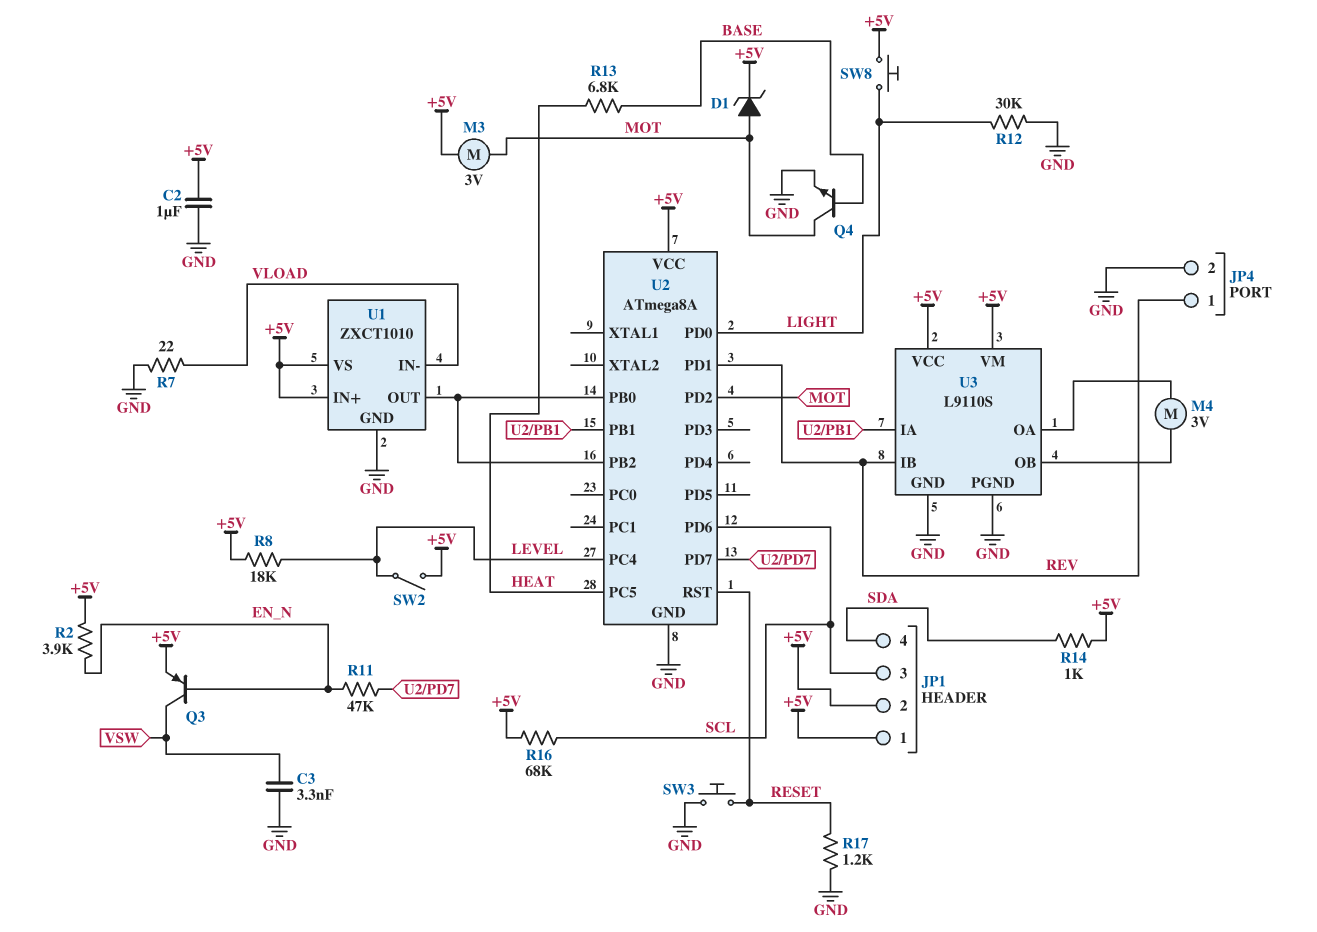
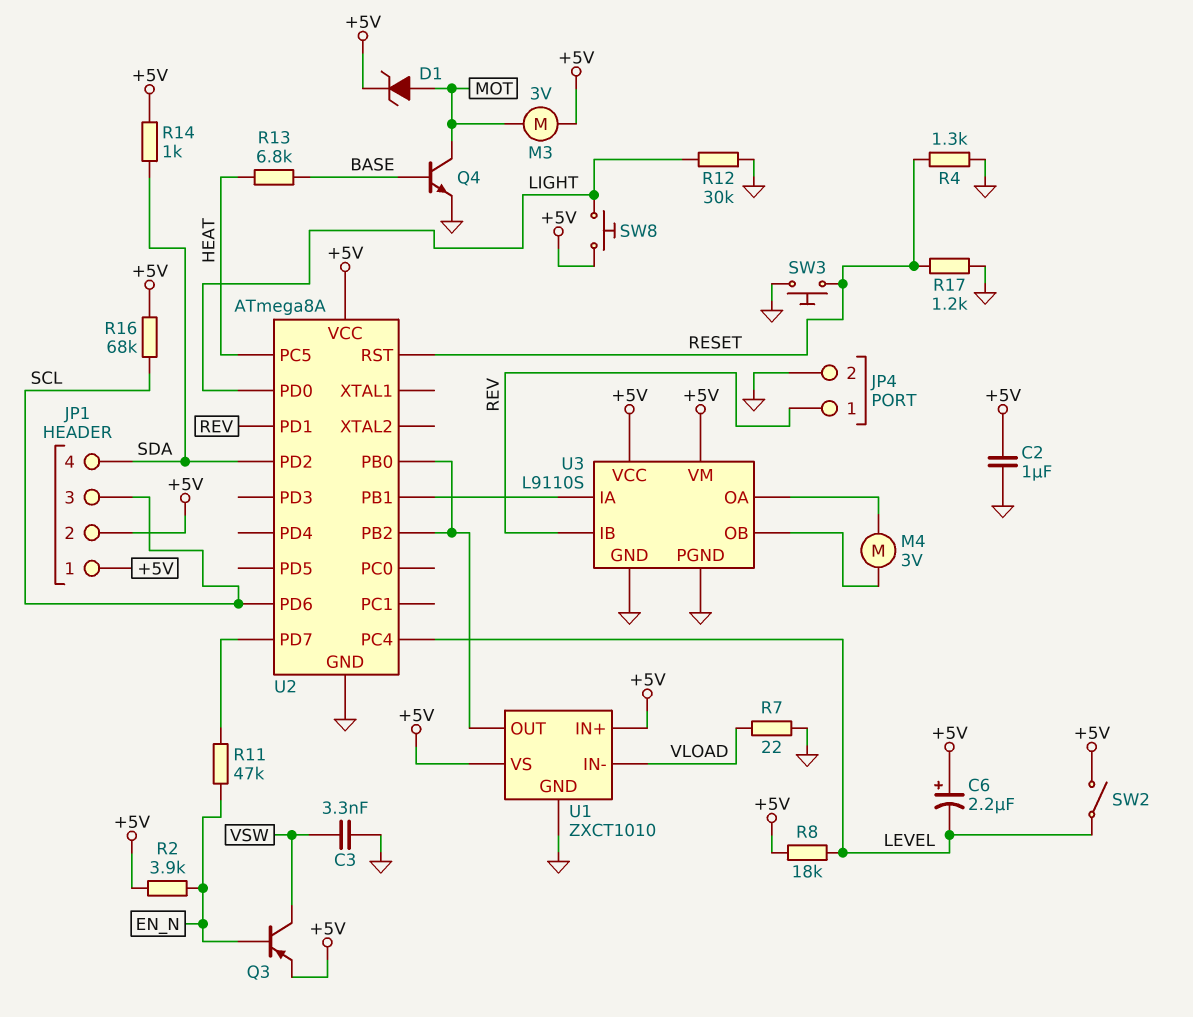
C6: none -> 2.2uF (plus +5V, minus LEVEL)
R4: none -> 1.3k (GND, RESET)
U2 pin PD2: MOT -> SDA

